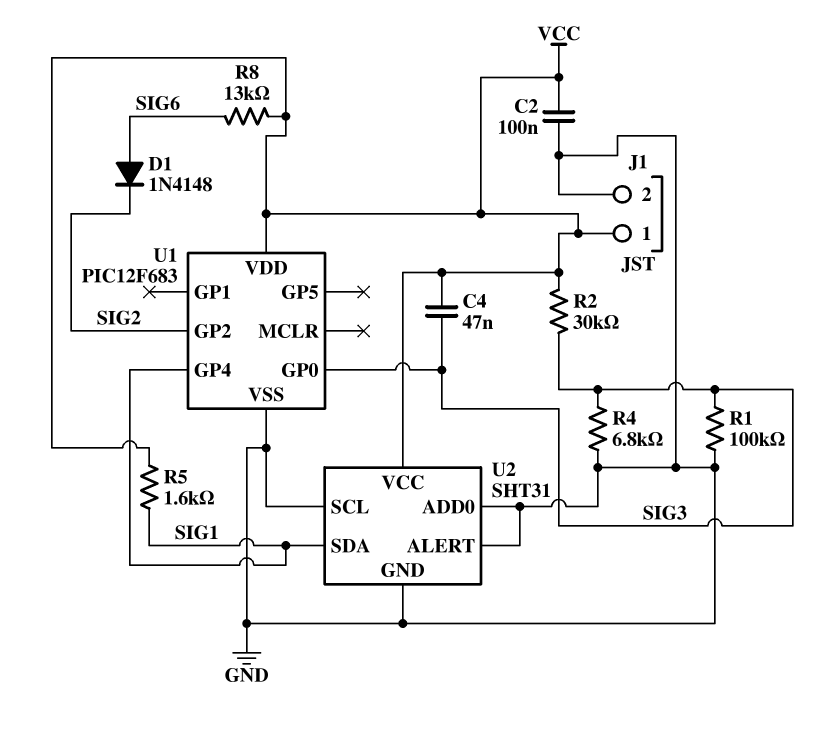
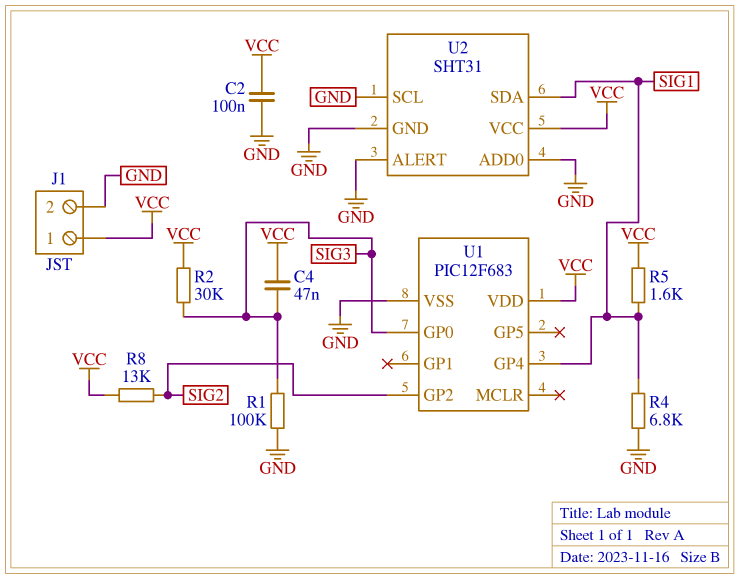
D1: diode 1N4148 (A SIG6, K SIG2) -> none
R4: 6.8k (GND, SIG3) -> 6.8k (GND, SIG1)
R8: 13k (SIG6, VCC) -> 13k (SIG2, VCC)

